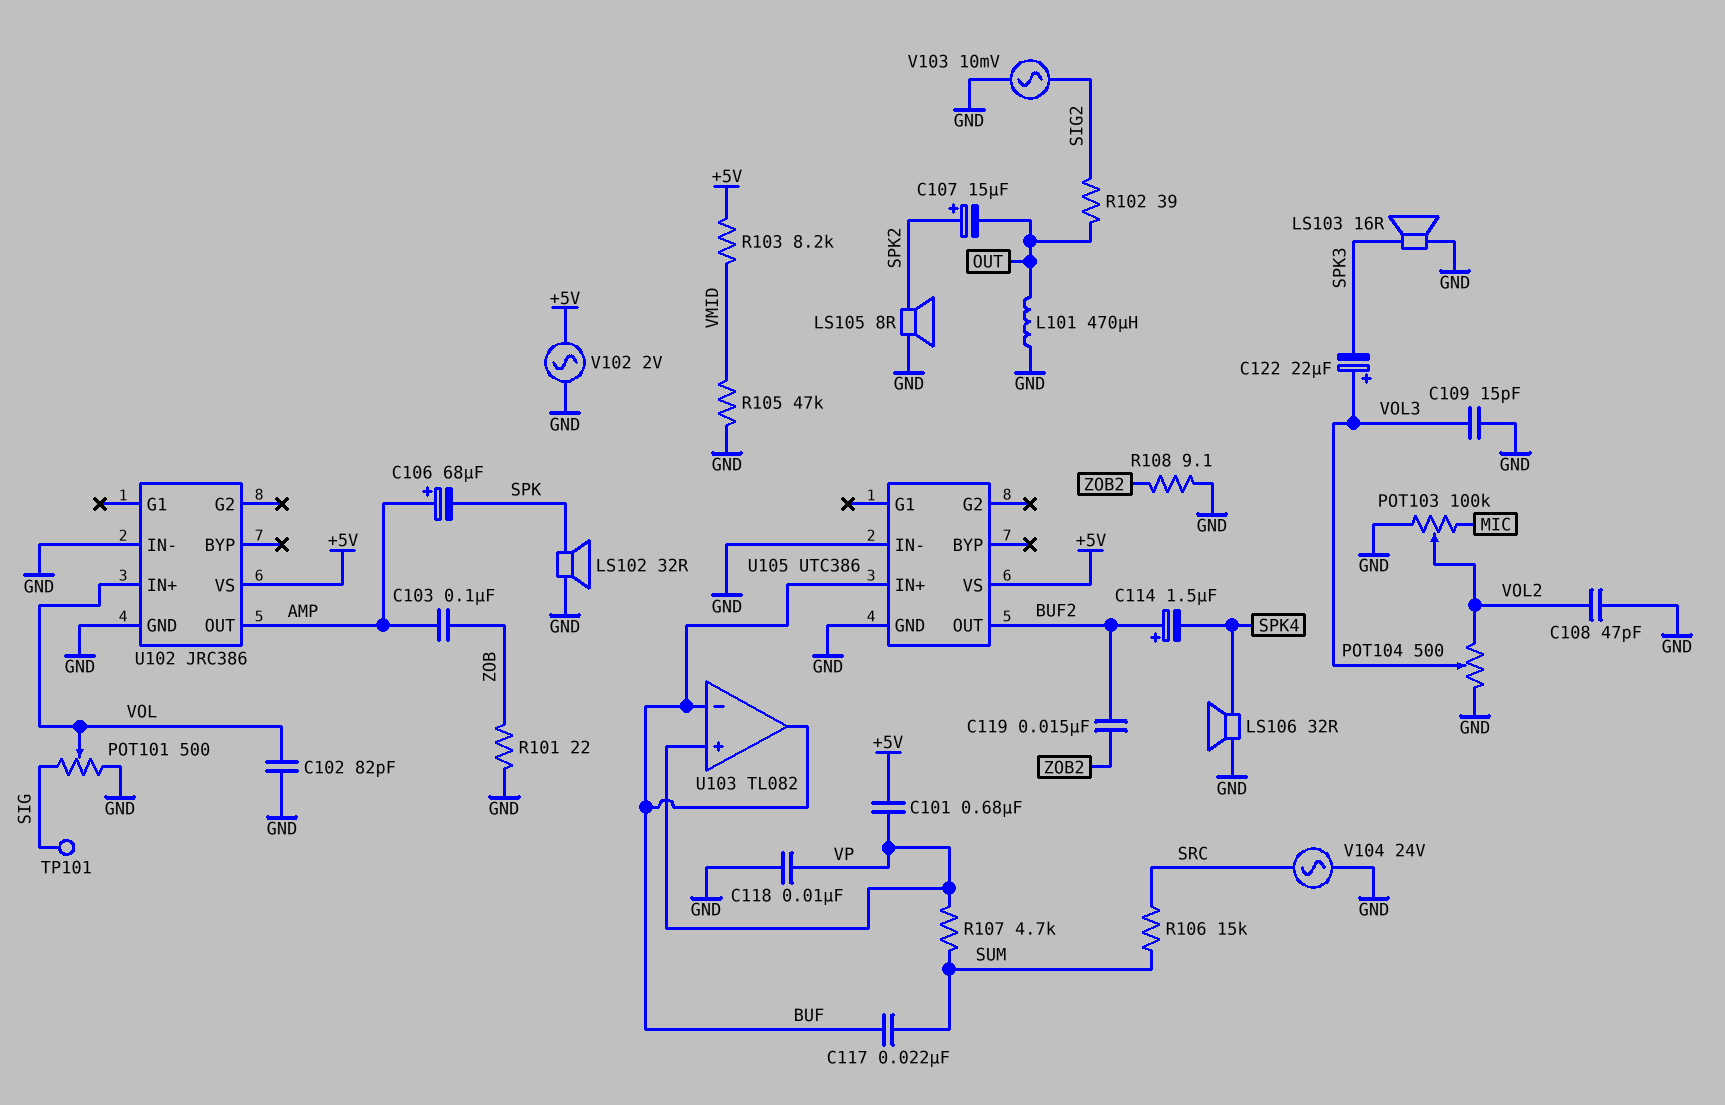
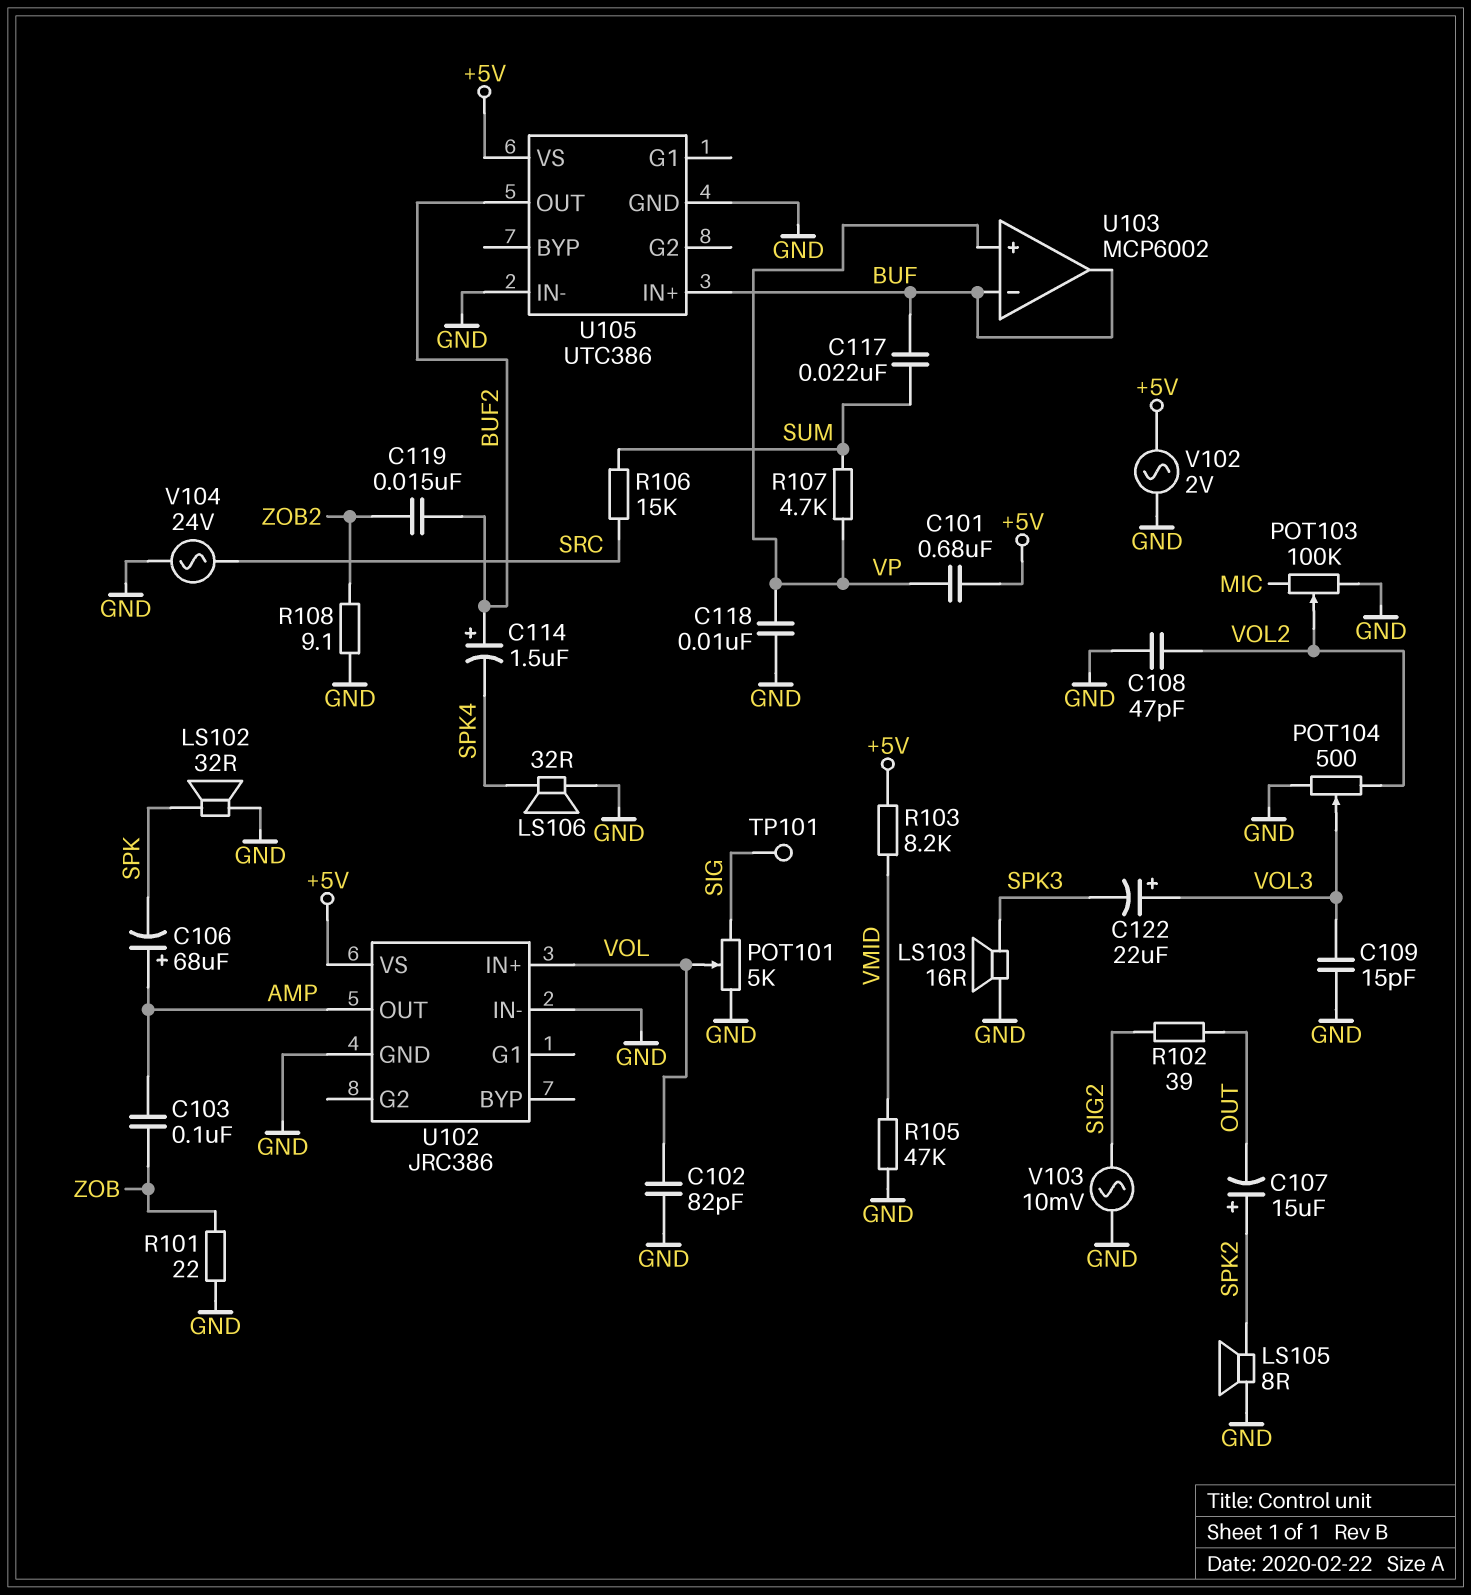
L101: 470uH (GND, OUT) -> none
POT101: 500 (GND, SIG, wiper VOL) -> 5k (GND, SIG, wiper VOL)
U103: TL082 -> MCP6002

